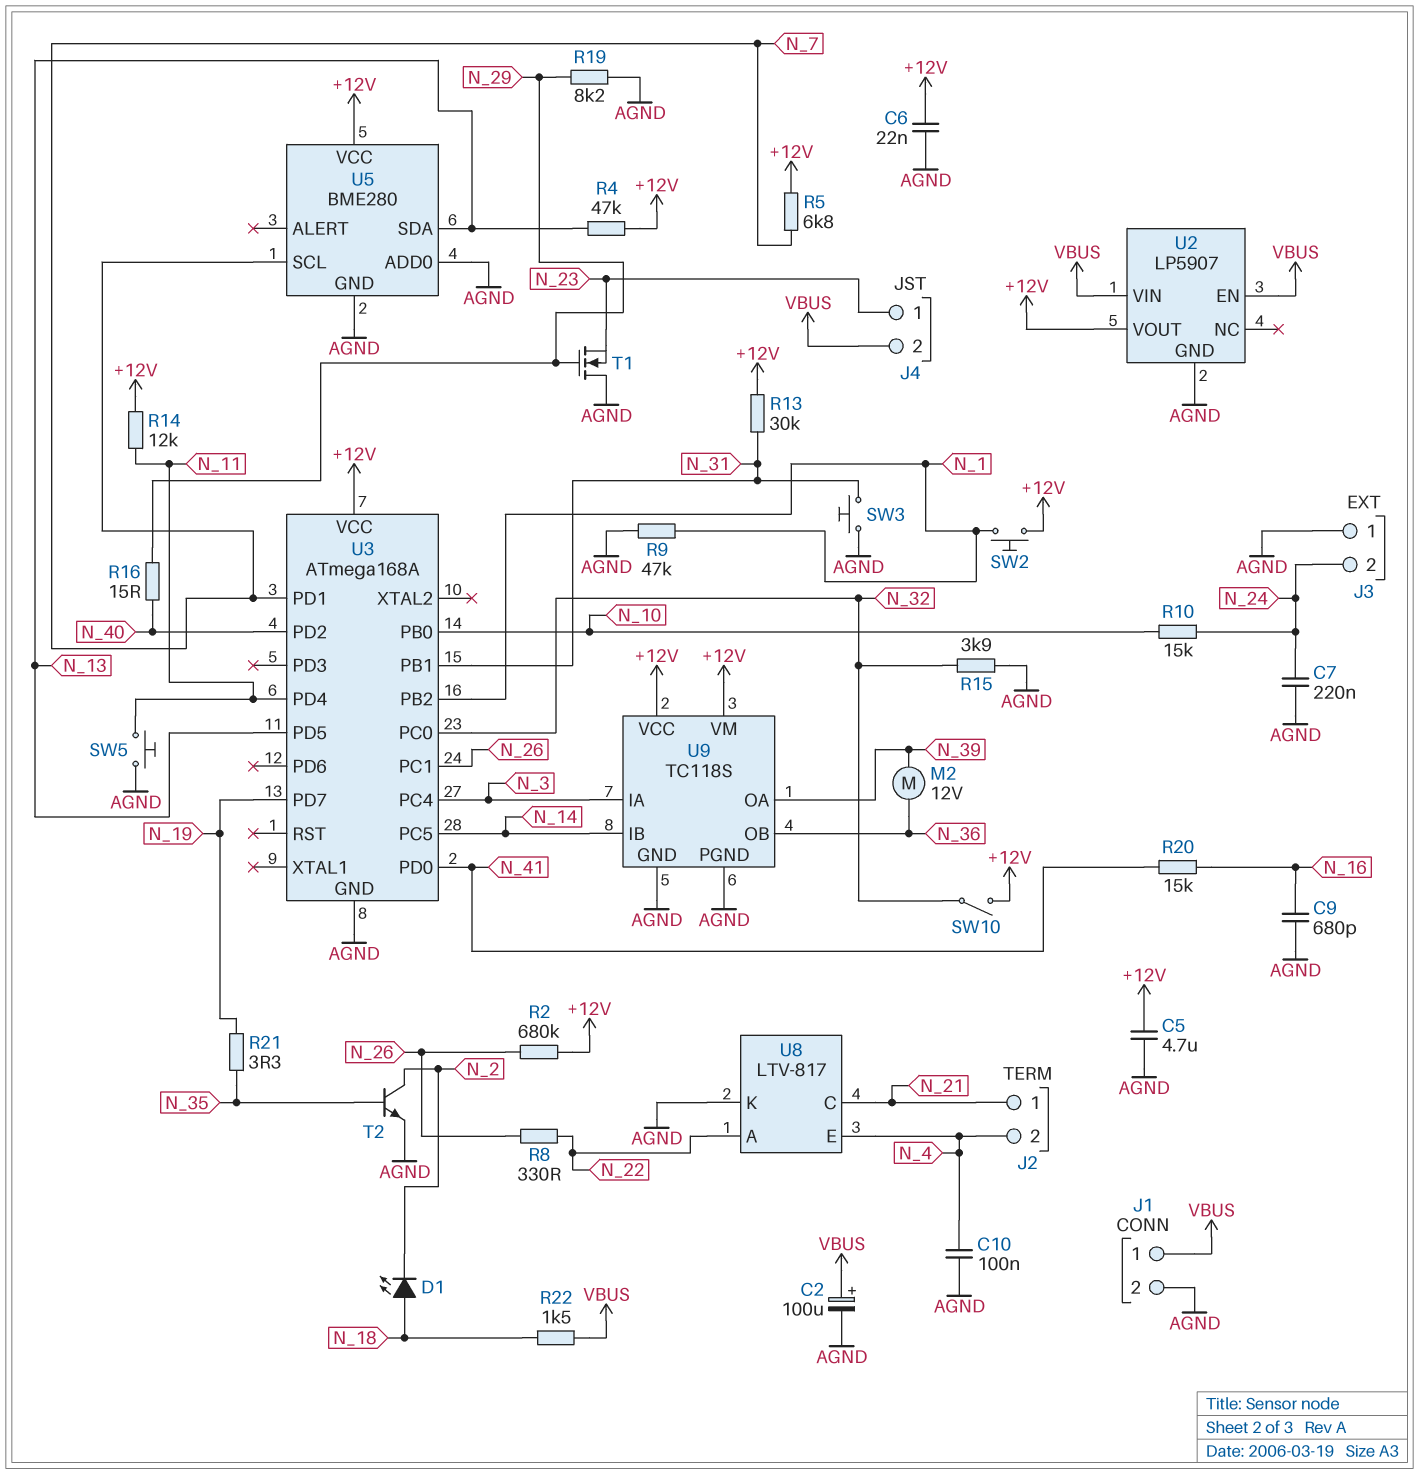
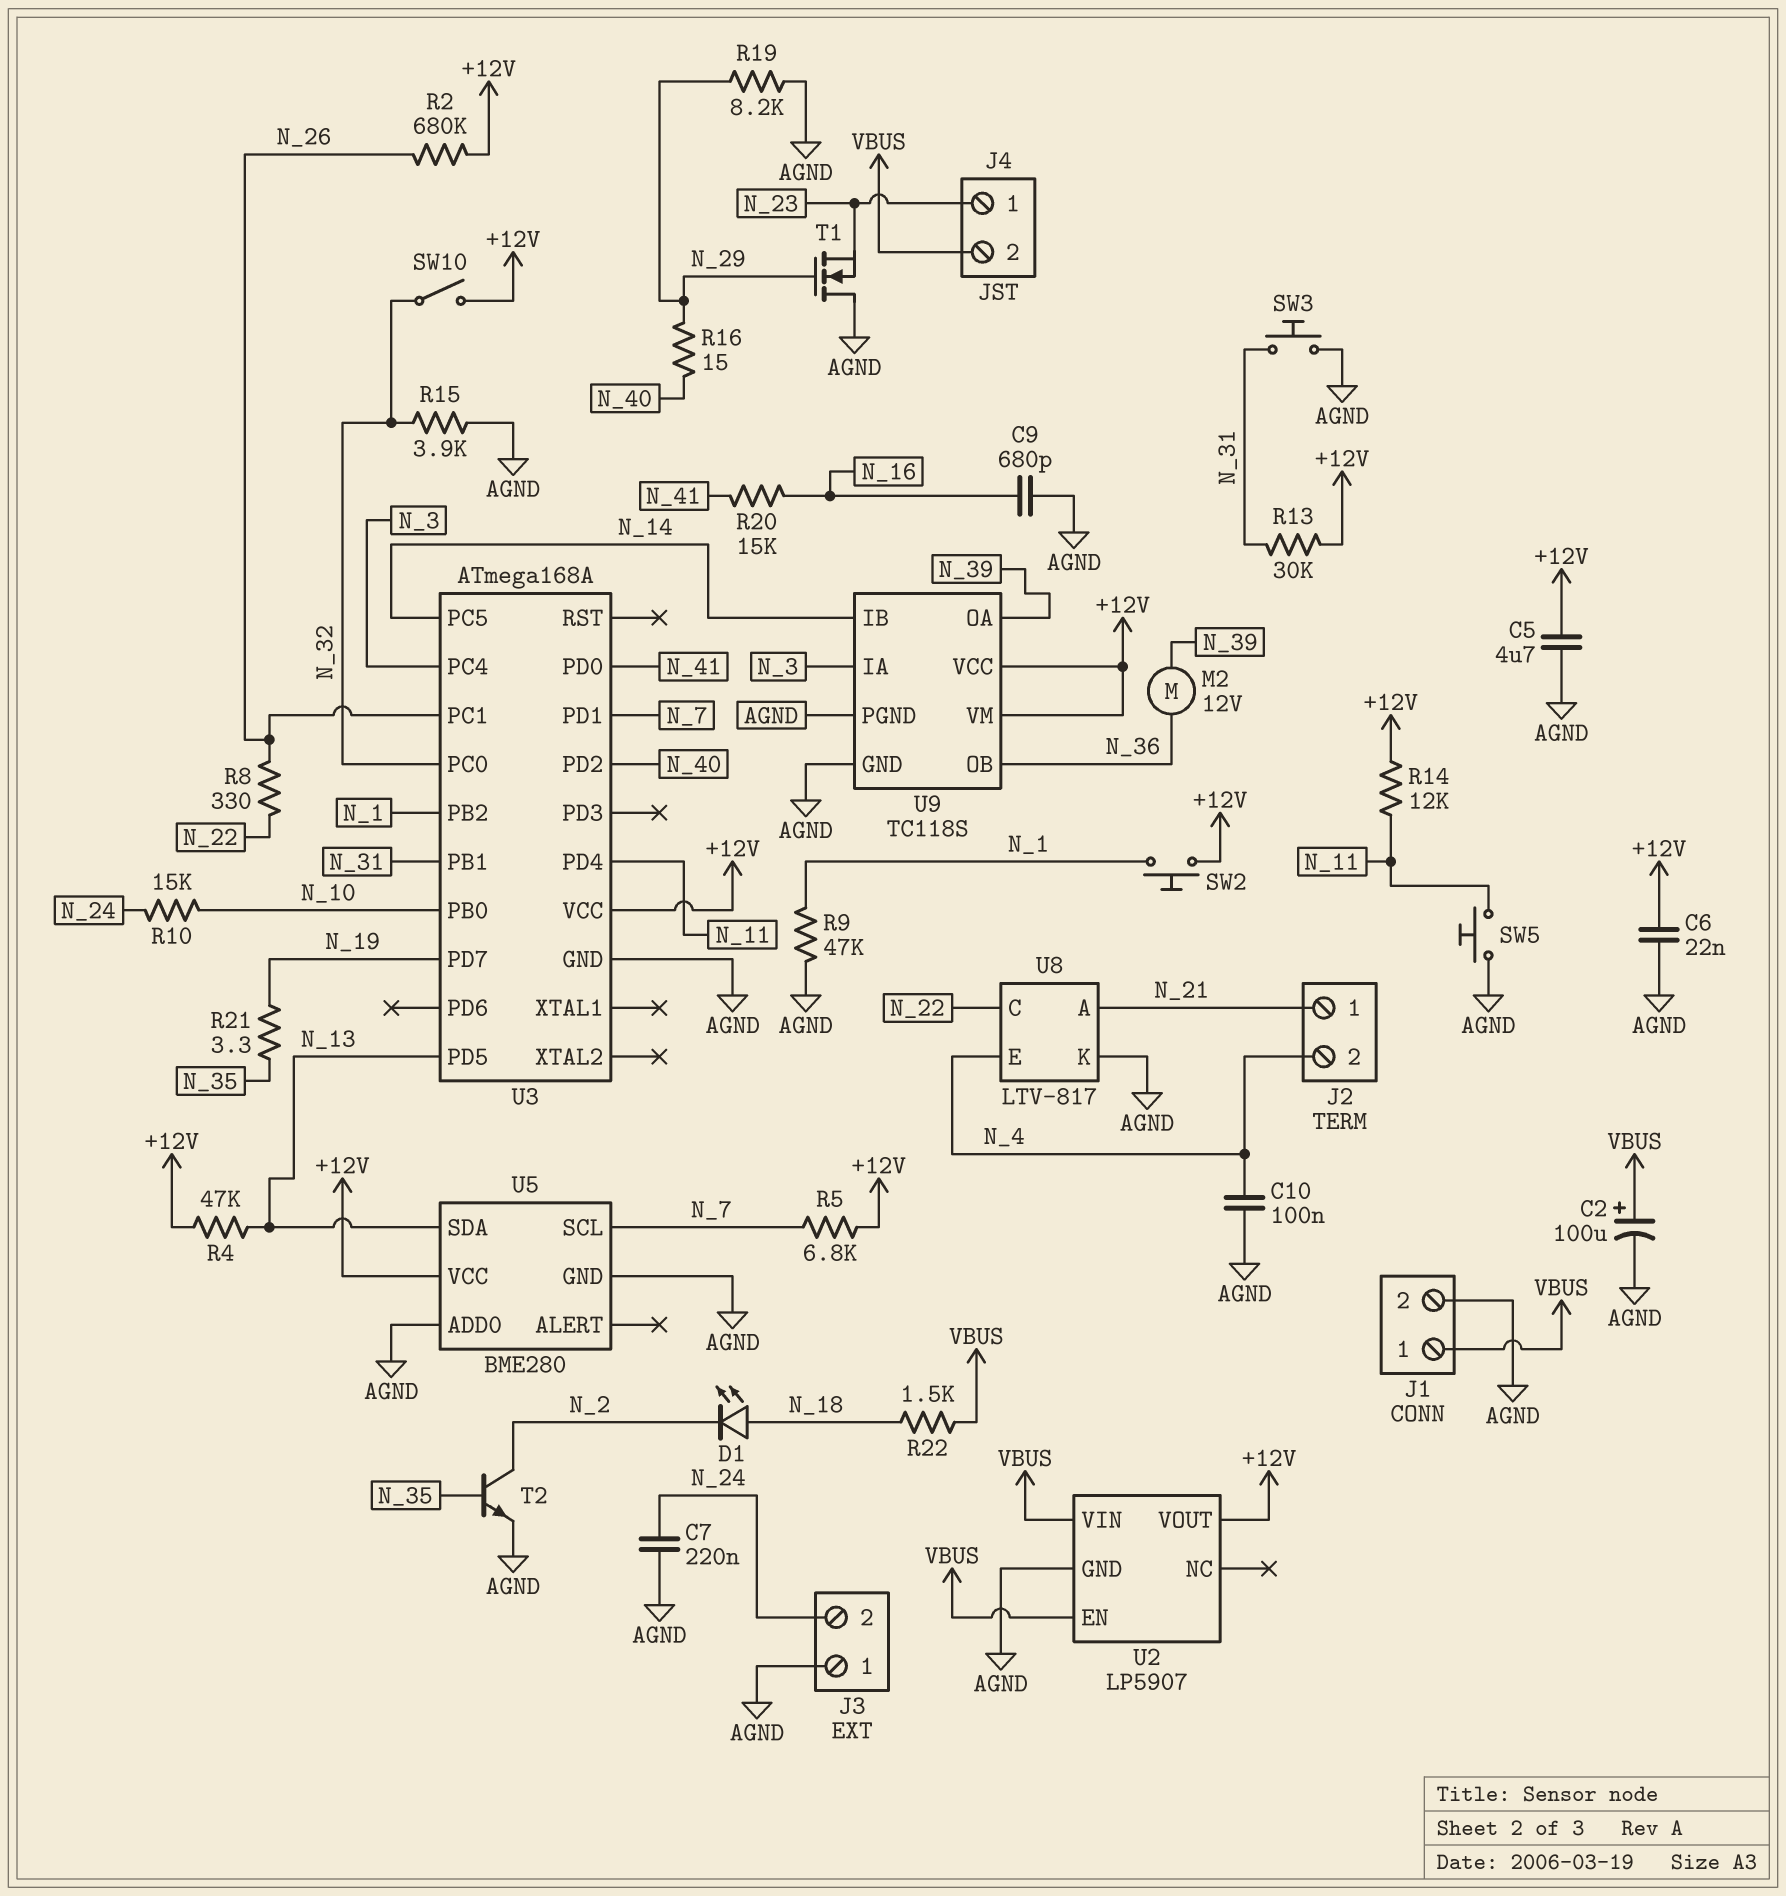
U8 pin A: N_22 -> N_21
U8 pin C: N_21 -> N_22

